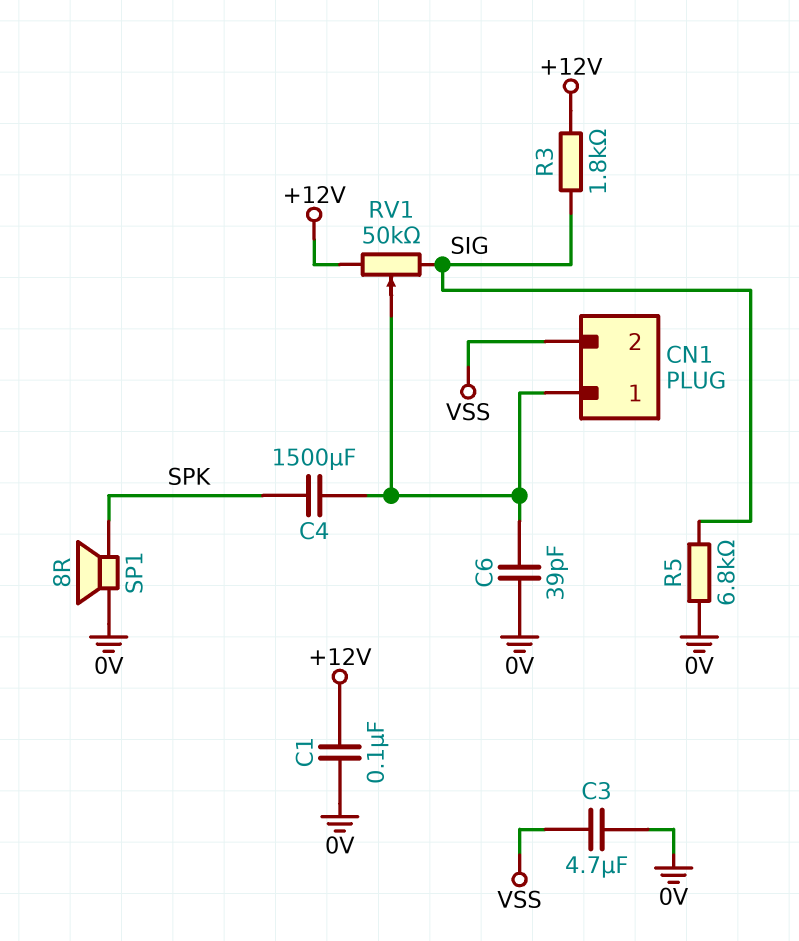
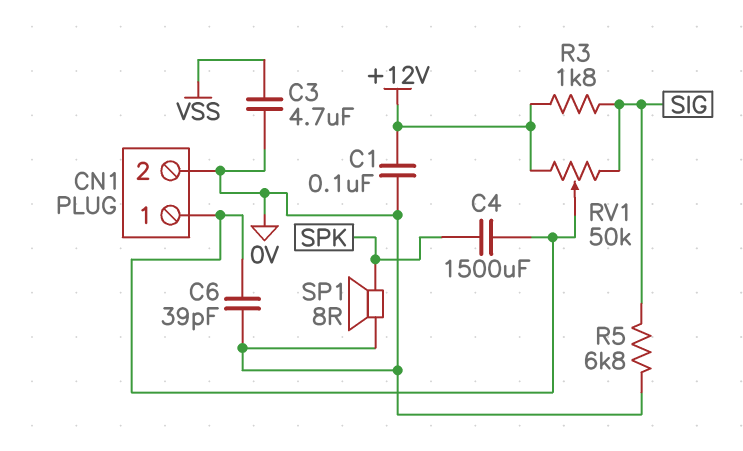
CN1 pin 2: VSS -> 0V

